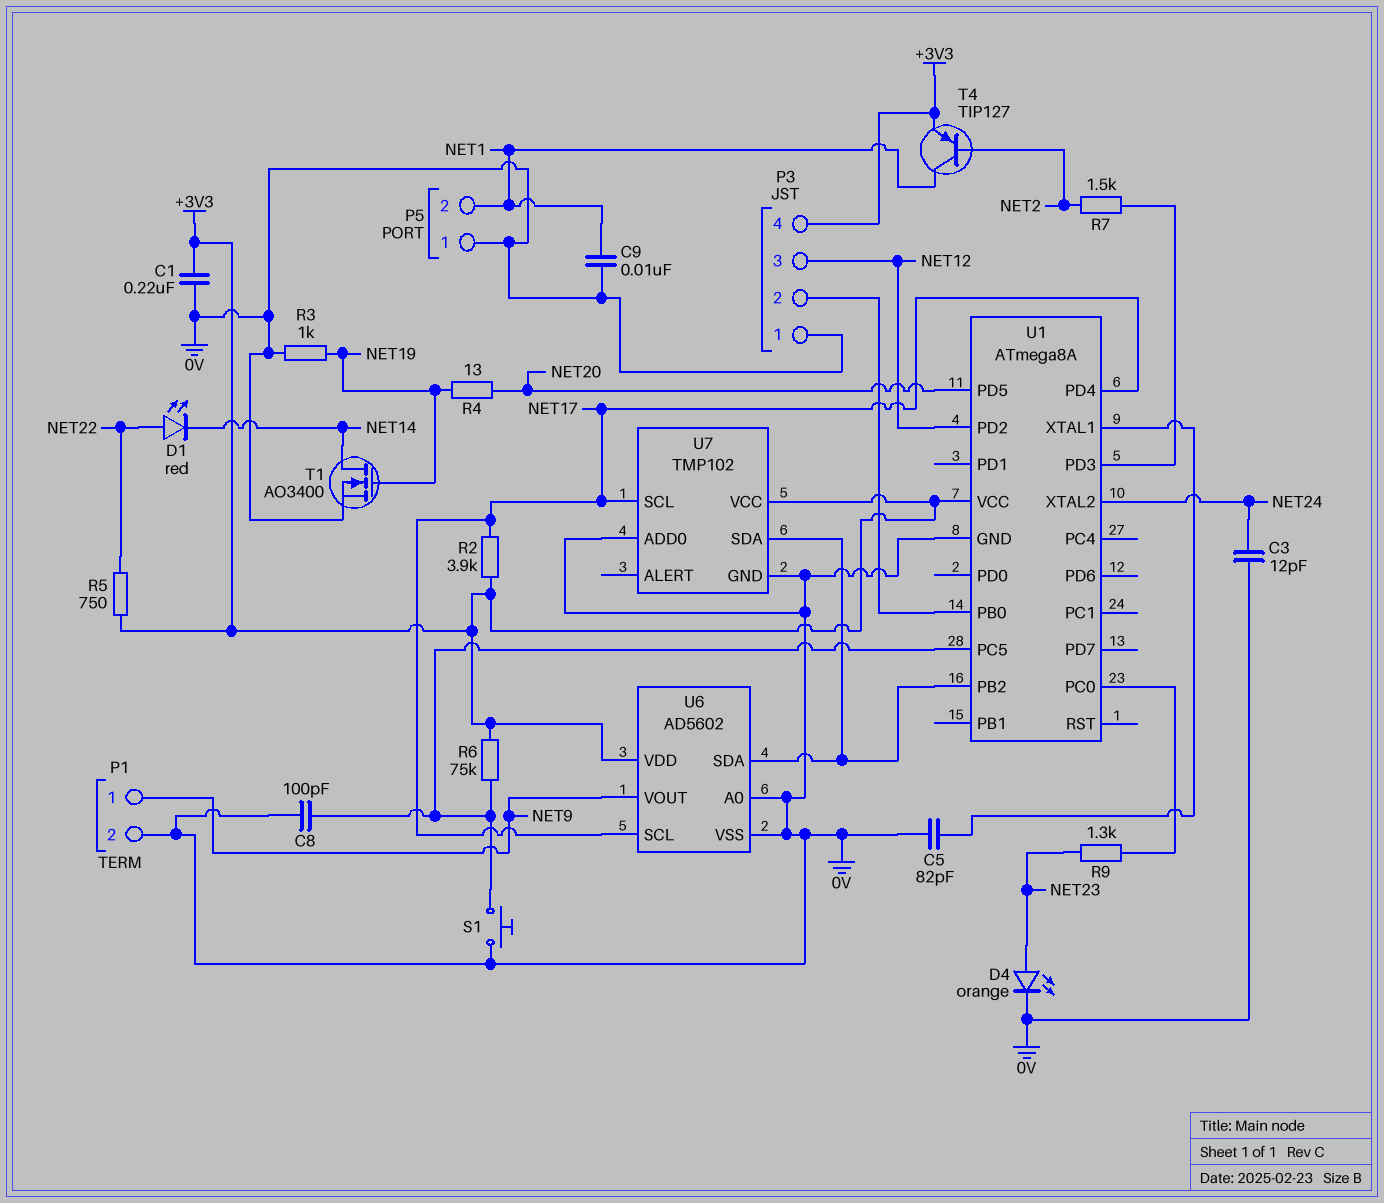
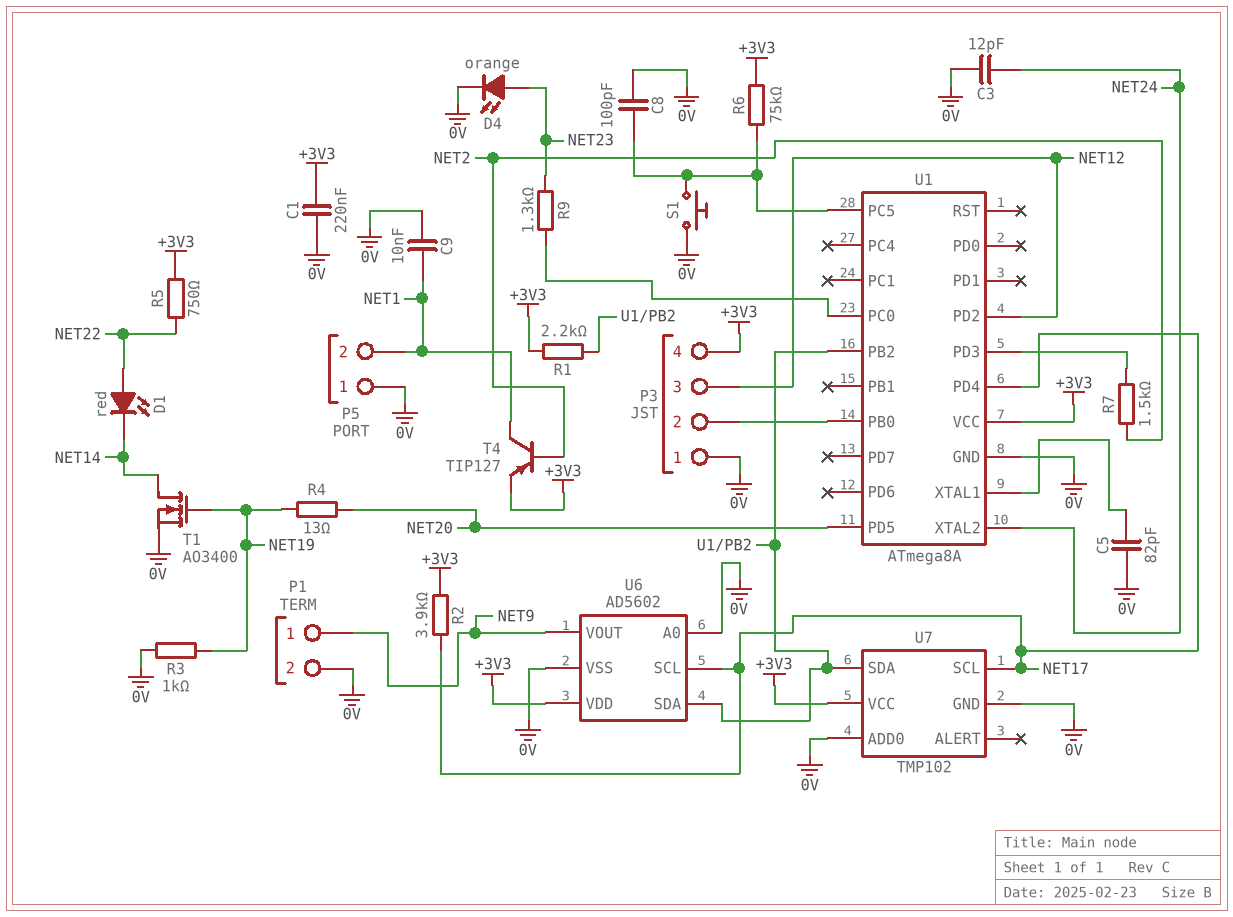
R1: none -> 2.2k (+3V3, U1/PB2)

